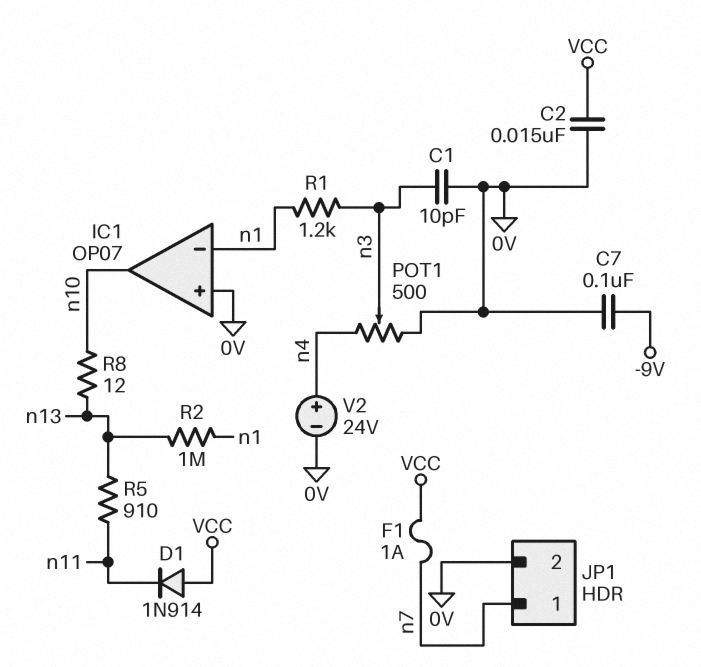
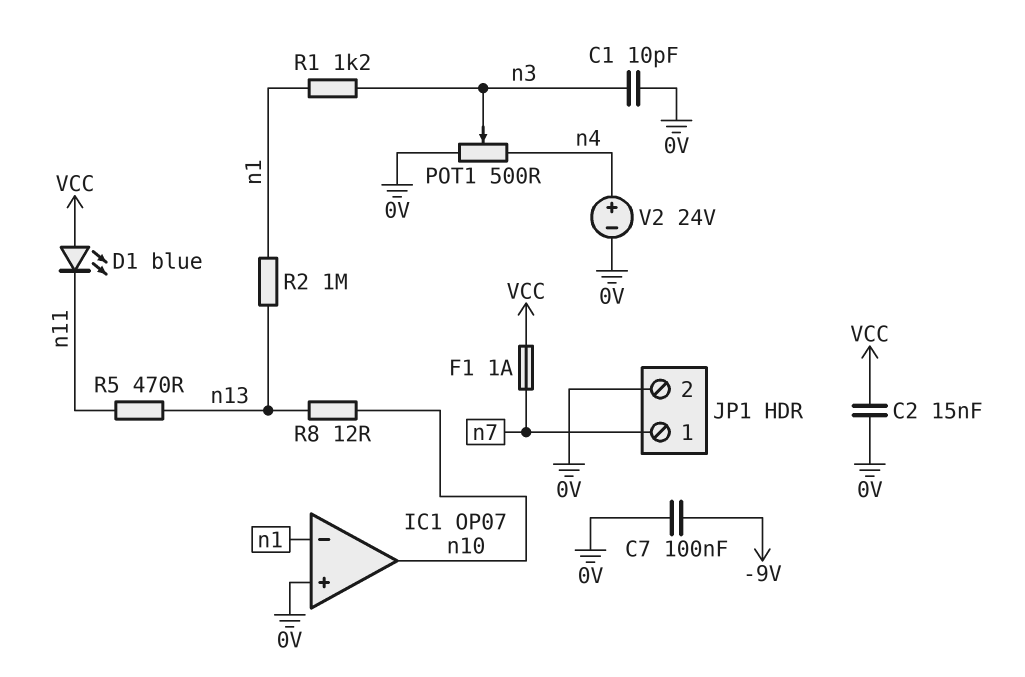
D1: diode 1N914 (A VCC, K n11) -> LED blue (A VCC, K n11)
R5: 910 (n11, n13) -> 470 (n11, n13)

